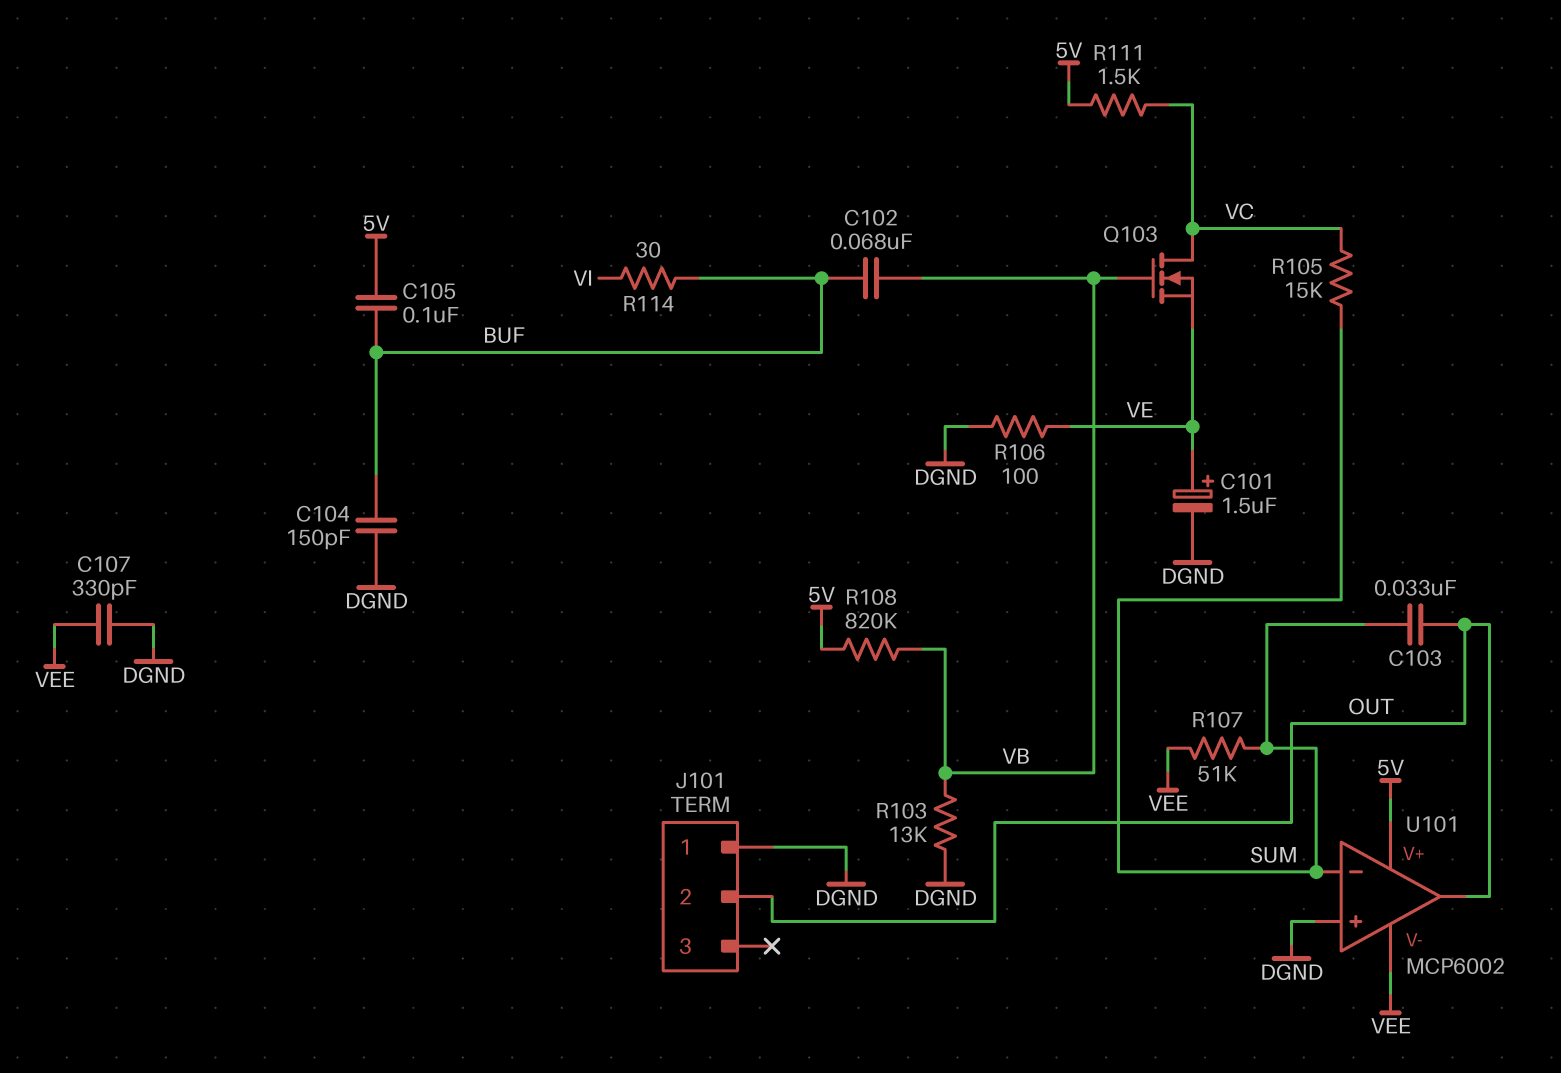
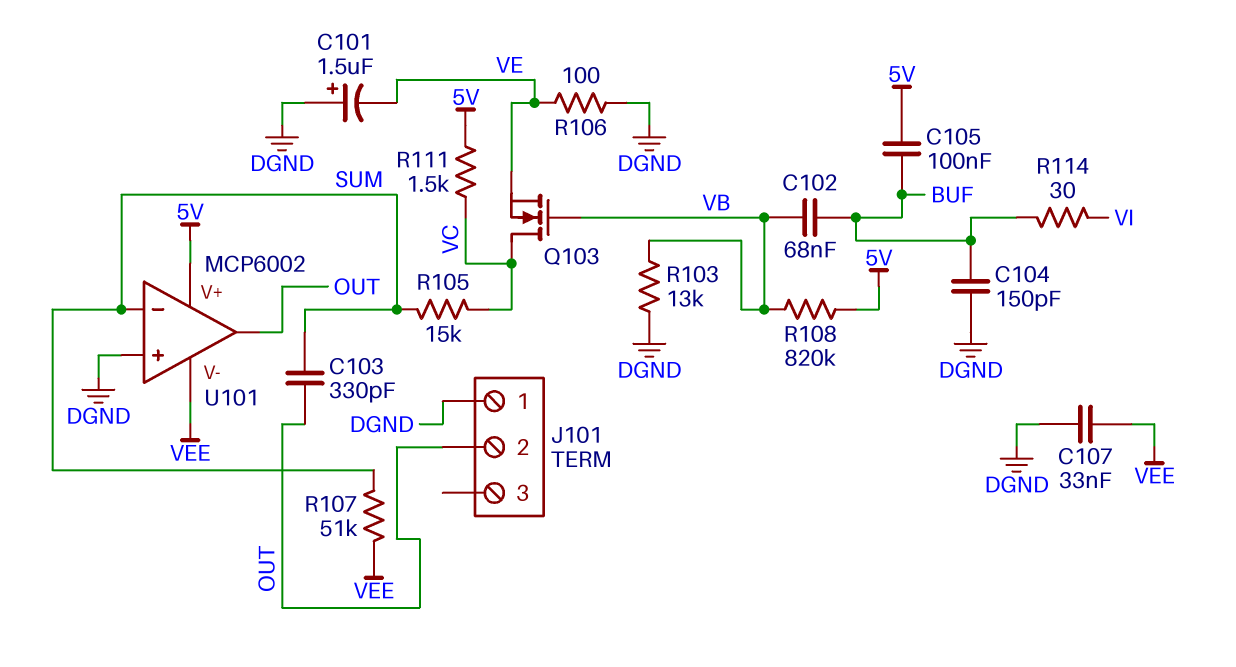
C101: 1.5uF (plus VE, minus DGND) -> 1.5uF (plus DGND, minus VE)
C103: 33nF (OUT, SUM) -> 330pF (OUT, SUM)
C107: 330pF (DGND, VEE) -> 33nF (DGND, VEE)

